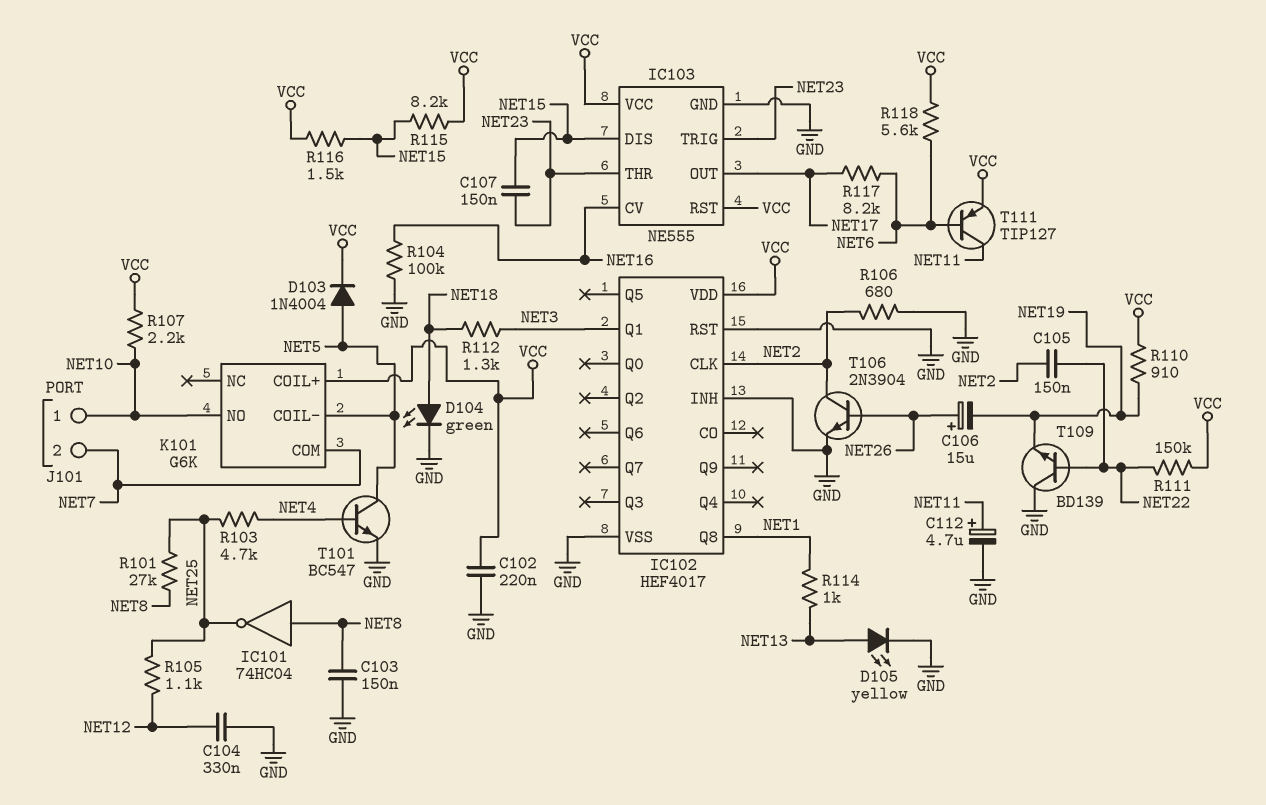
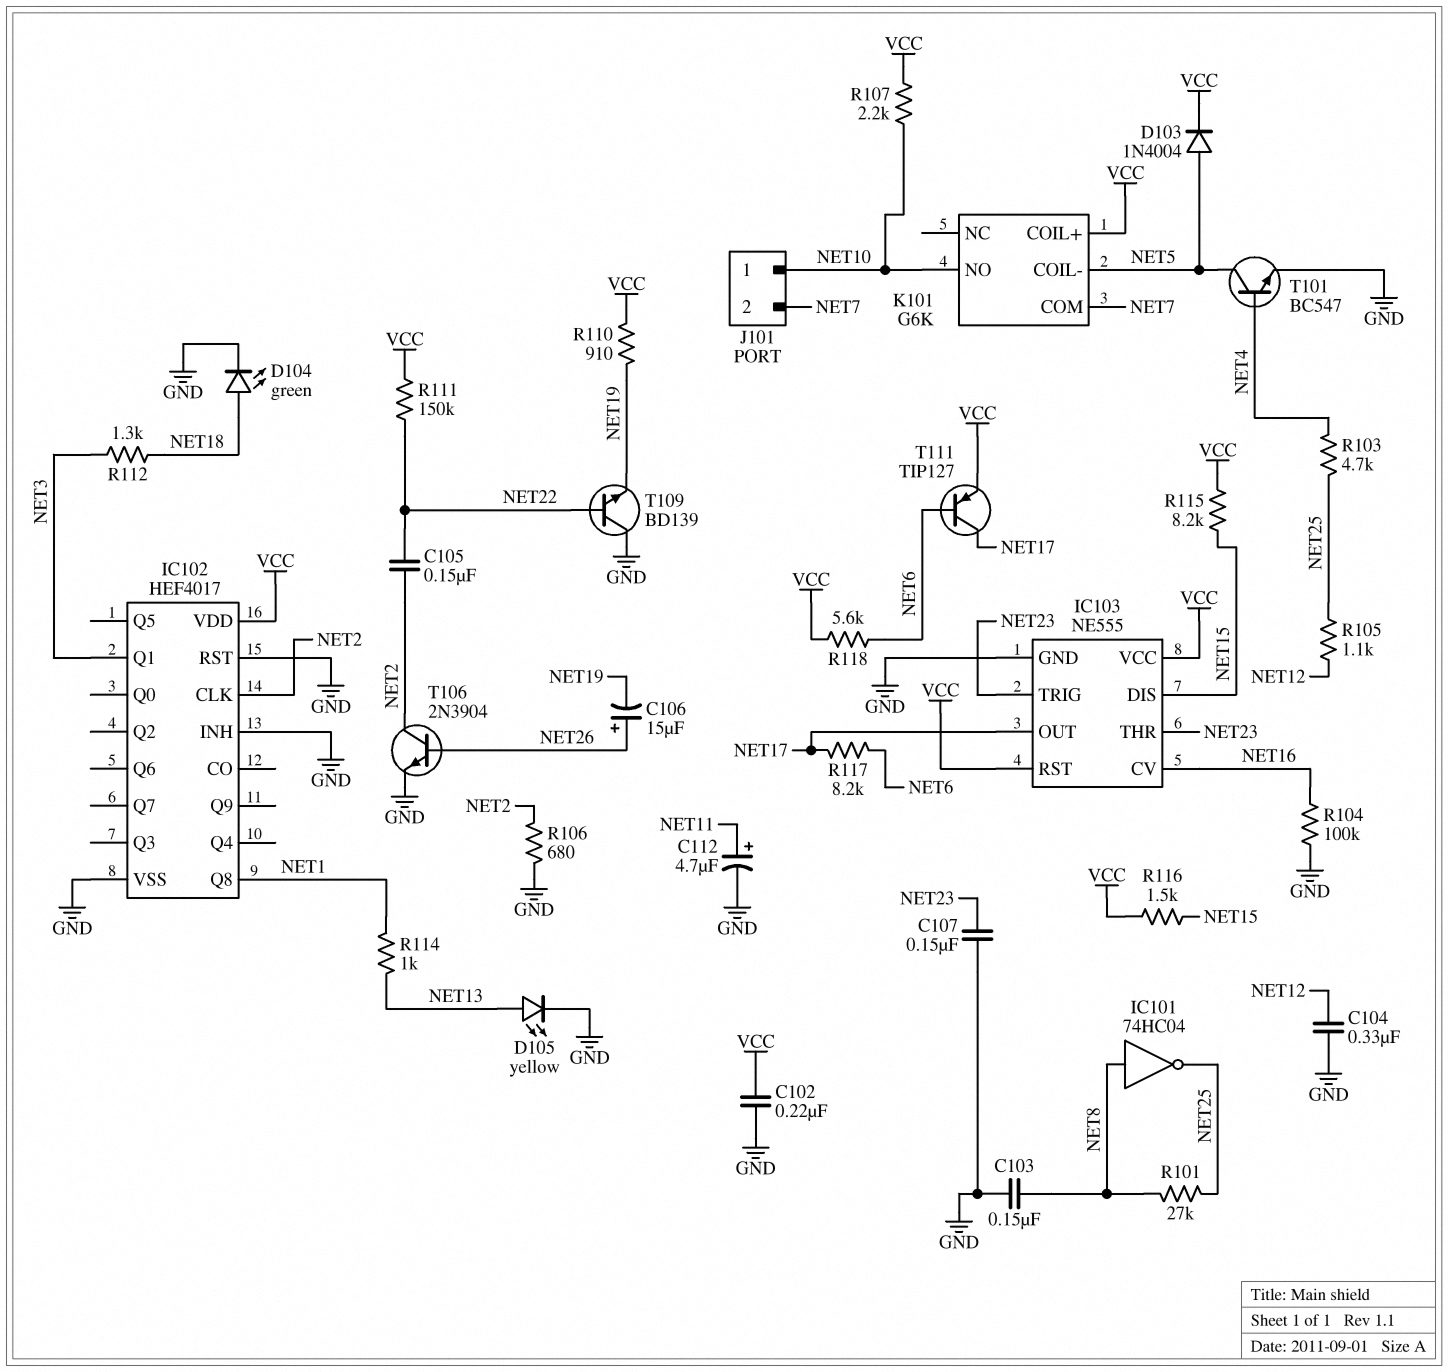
C107: 150nF (NET15, NET23) -> 150nF (GND, NET23)
T111: PNP TIP127 (B NET6, C NET11, E VCC) -> PNP TIP127 (B NET6, C NET17, E VCC)

